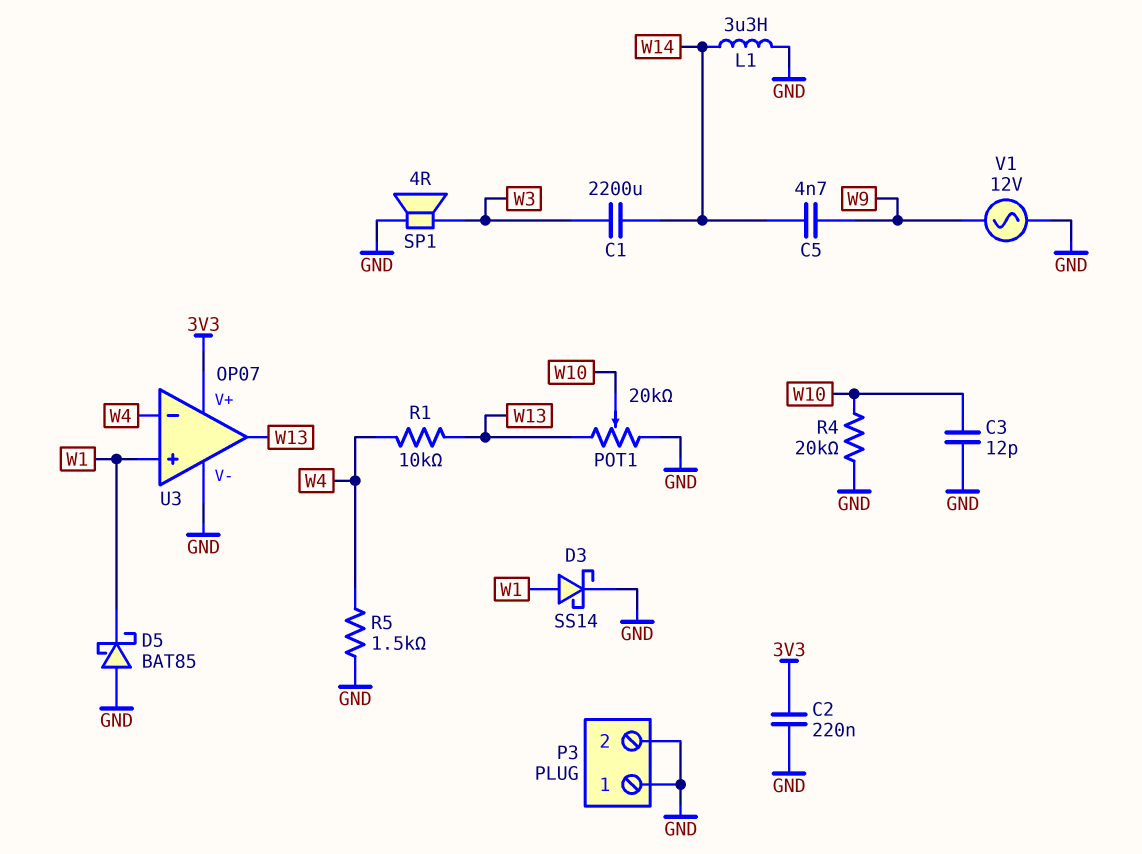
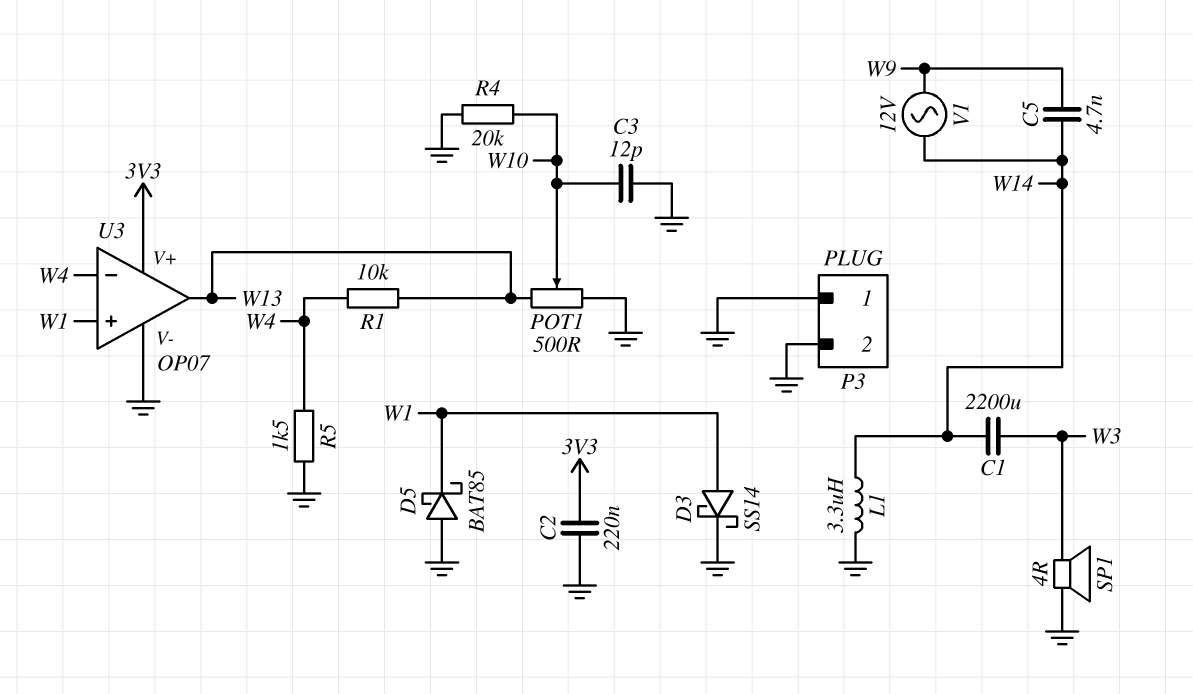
POT1: 20k (GND, W13, wiper W10) -> 500 (GND, W13, wiper W10)
V1: AC 12V (GND, W9) -> AC 12V (W9, W14)

